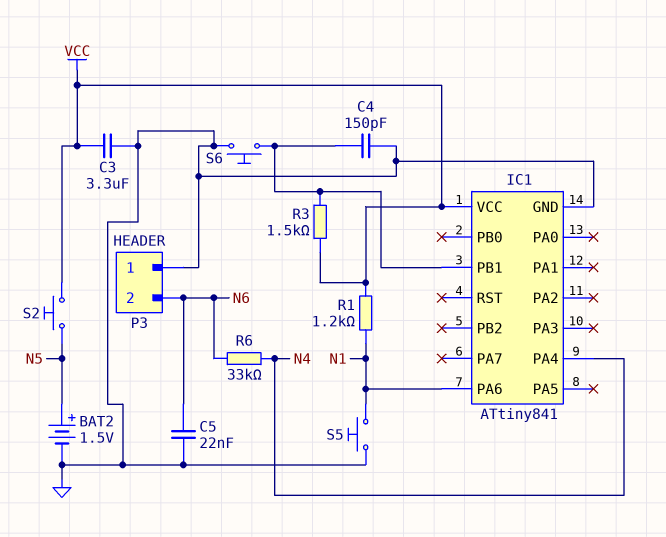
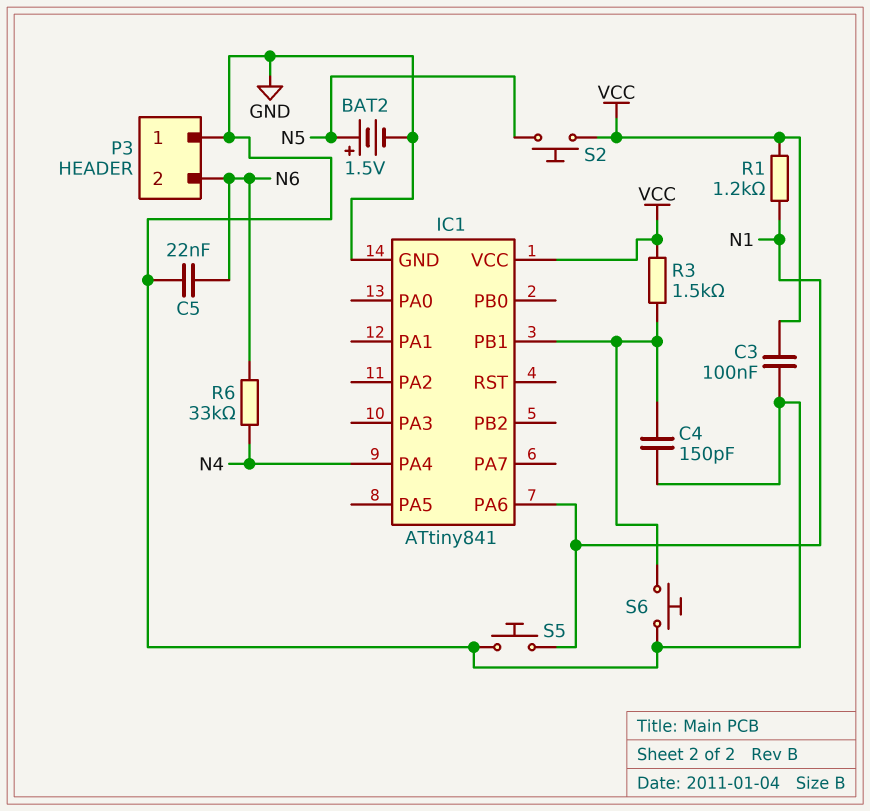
C3: 3.3uF (GND, VCC) -> 100nF (GND, VCC)

